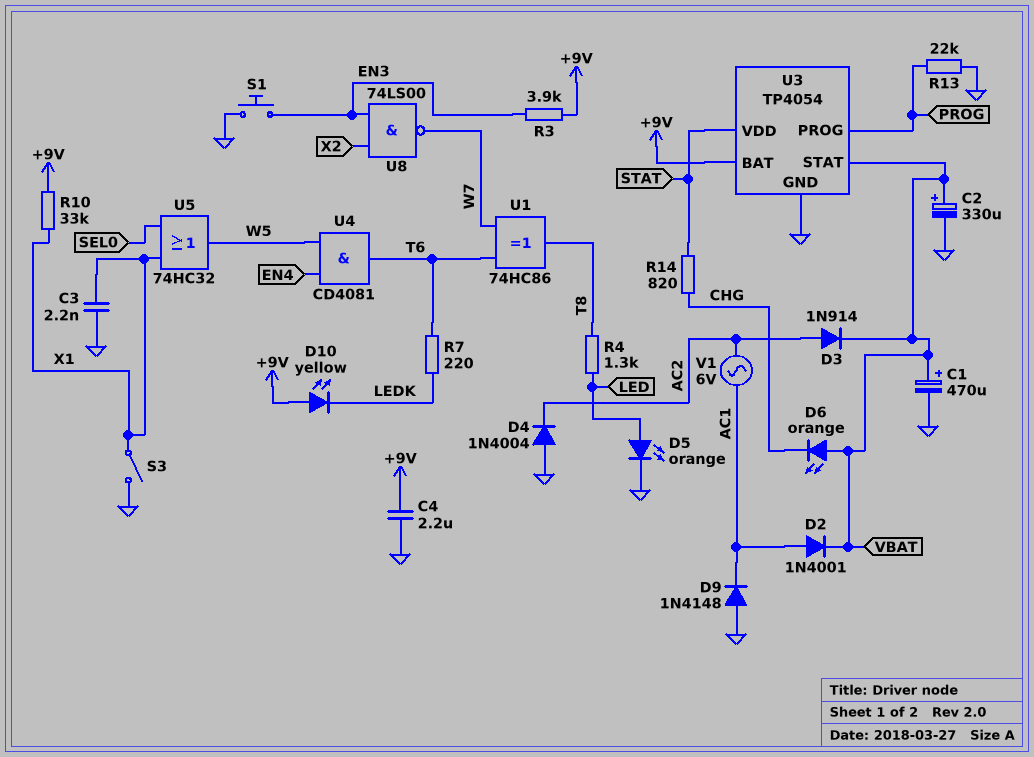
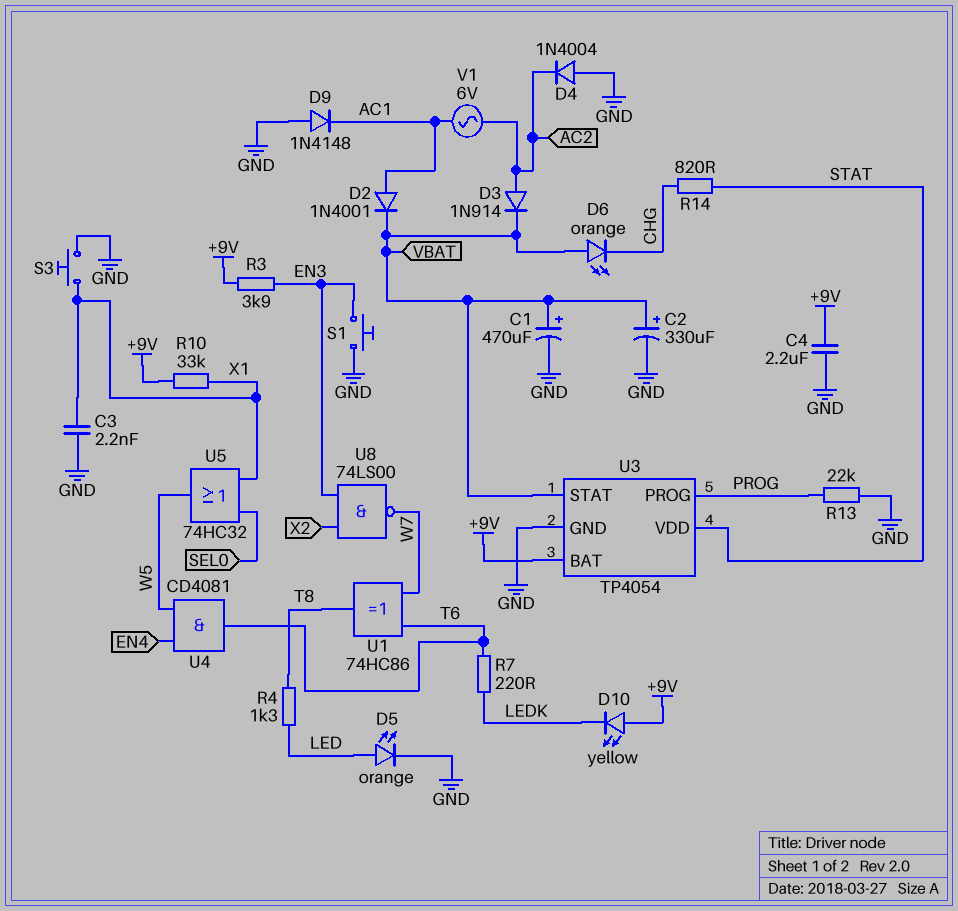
S3: switch (GND, X1) -> button (GND, X1)

